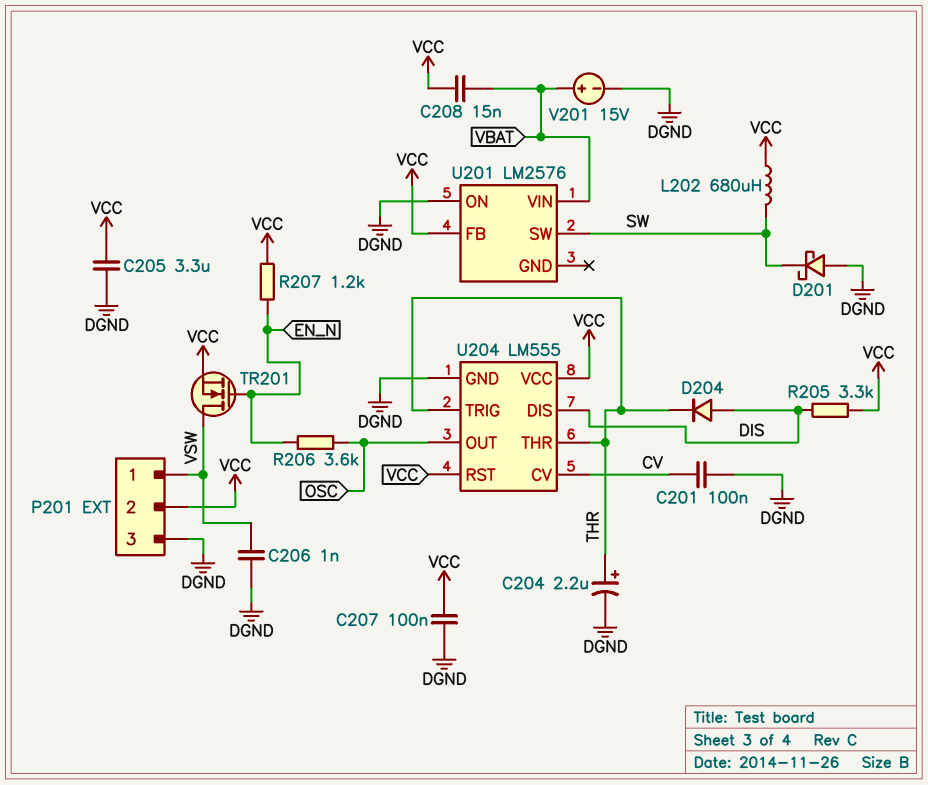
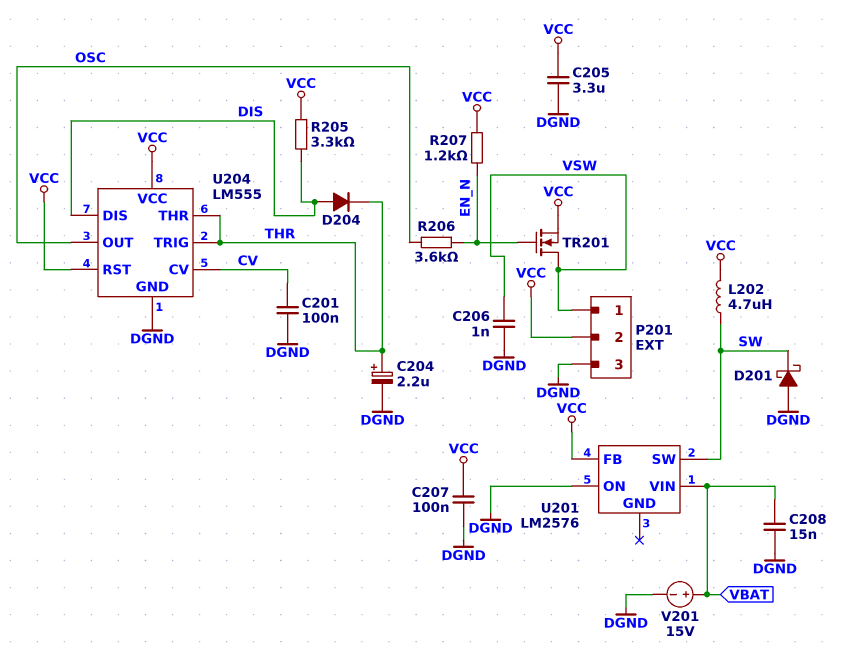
C208: 15nF (VBAT, VCC) -> 15nF (DGND, VBAT)
L202: 680uH (SW, VCC) -> 4.7uH (SW, VCC)

